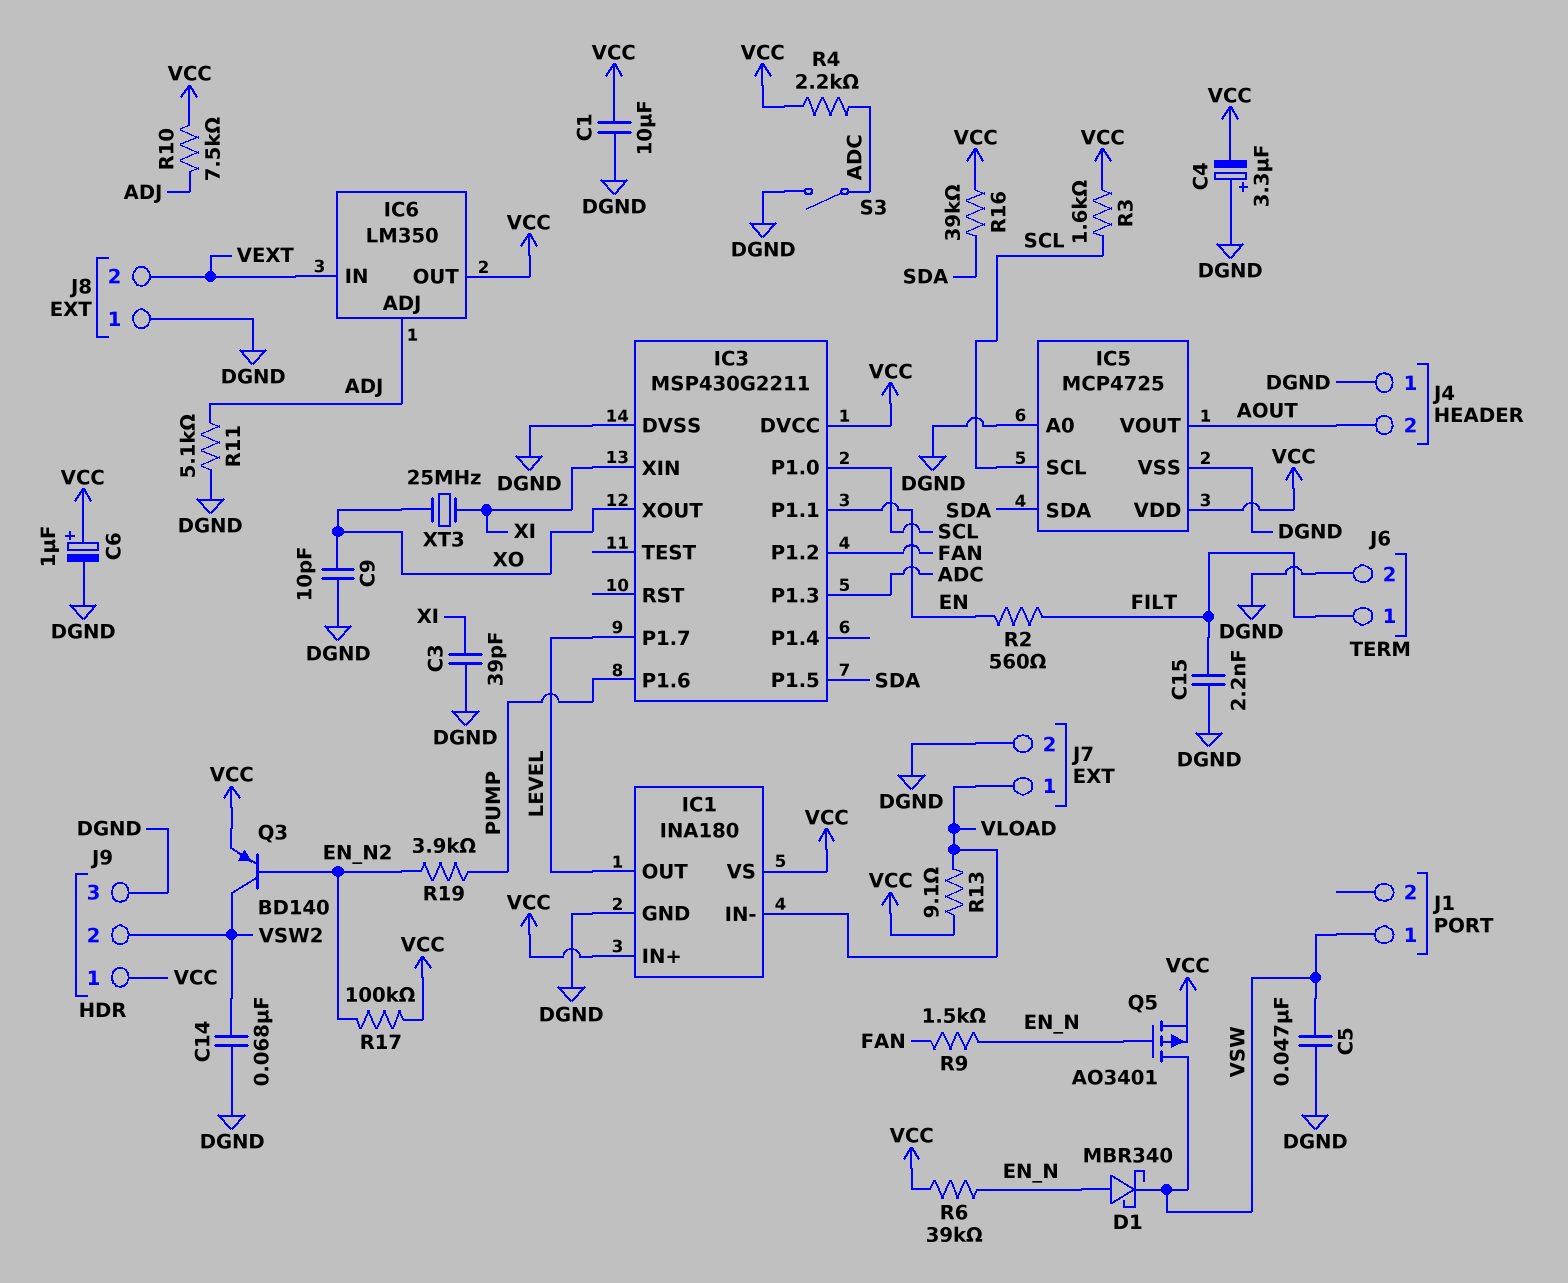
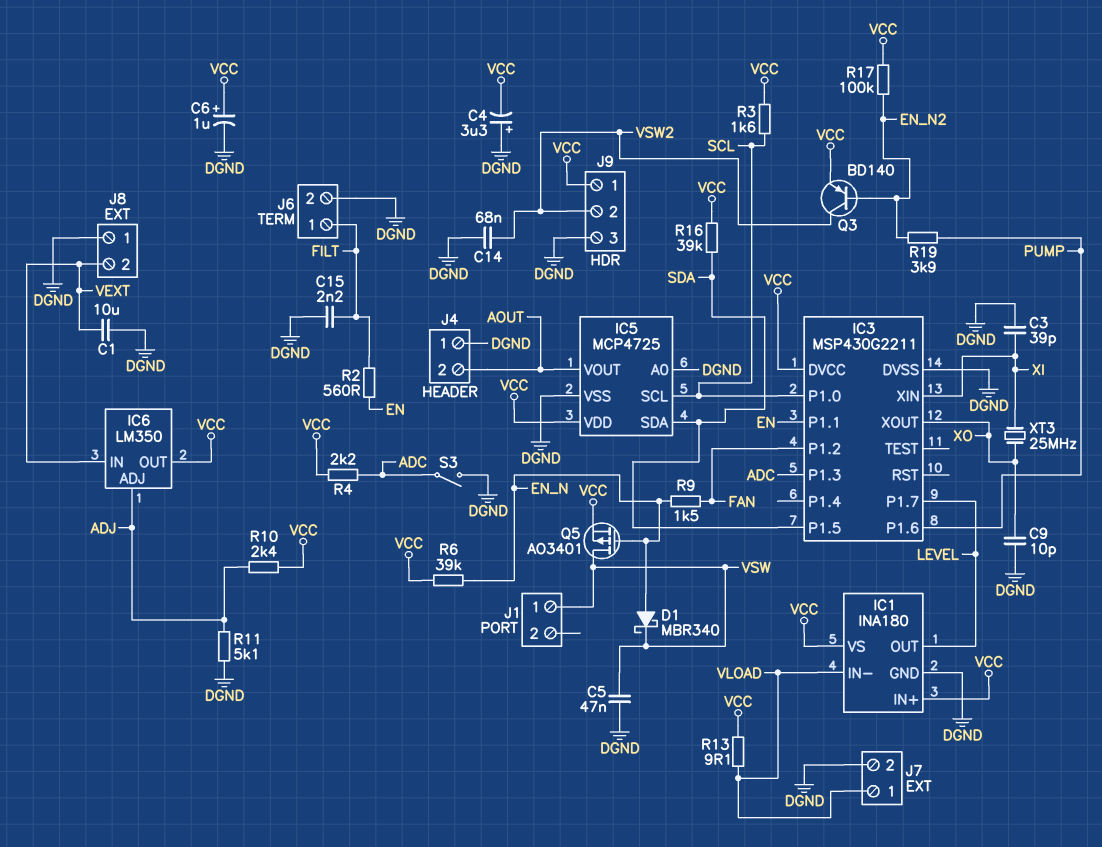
C1: 10uF (DGND, VCC) -> 10uF (DGND, VEXT)
R10: 7.5k (ADJ, VCC) -> 2.4k (ADJ, VCC)

